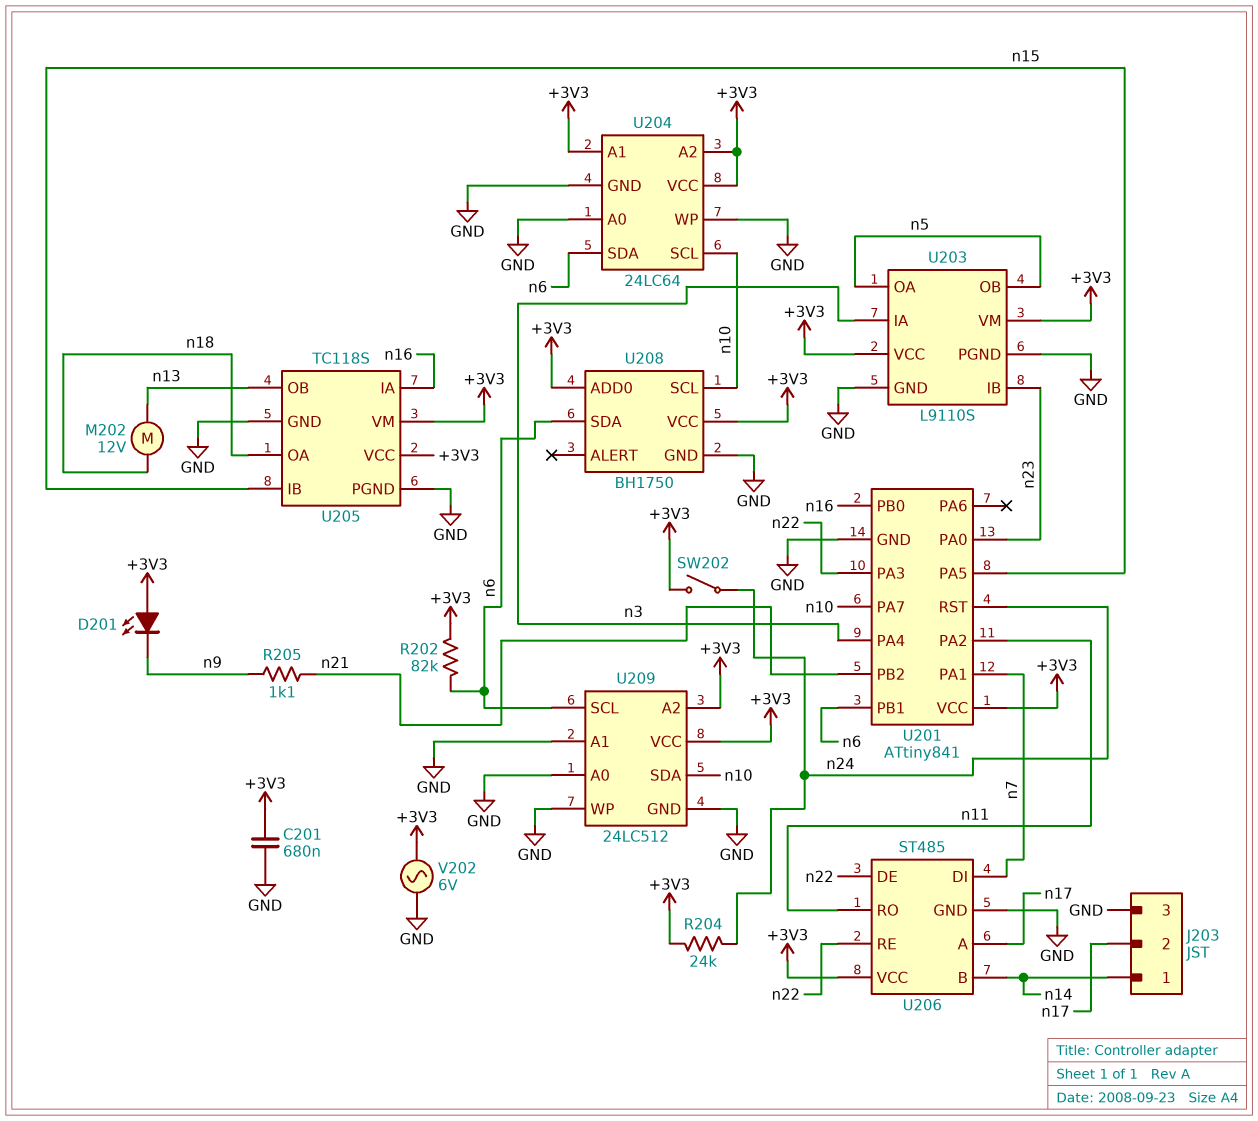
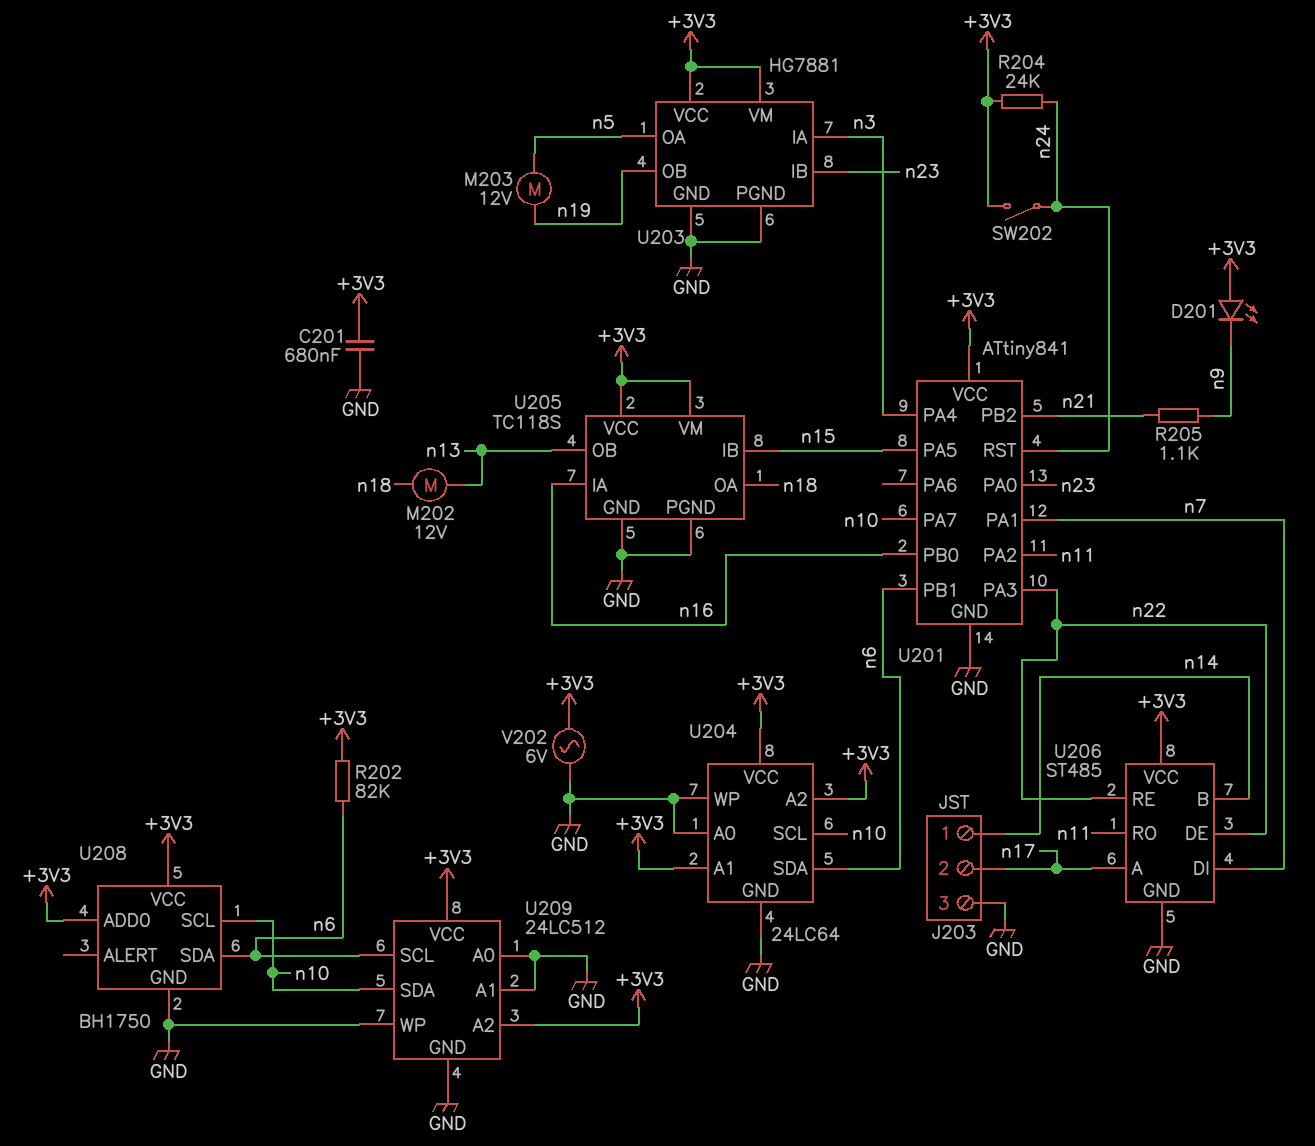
M203: none -> motor 12V (n5, n19)
U203: L9110S -> HG7881
U203 pin OB: n5 -> n19

